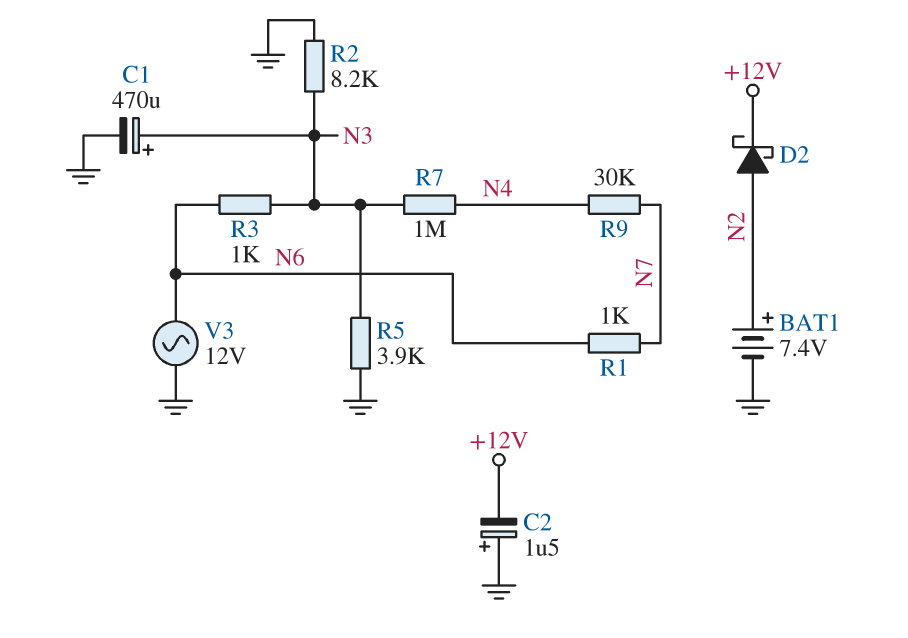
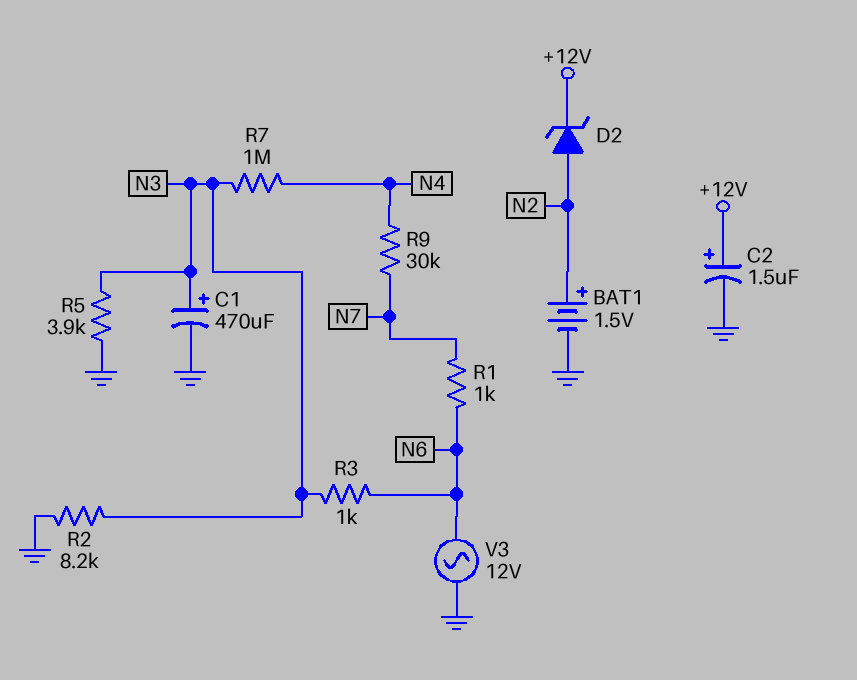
BAT1: 7.4V (plus N2, minus GND) -> 1.5V (plus N2, minus GND)
C2: 1.5uF (plus GND, minus +12V) -> 1.5uF (plus +12V, minus GND)
D2: schottky (A N2, K +12V) -> zener (A N2, K +12V)

